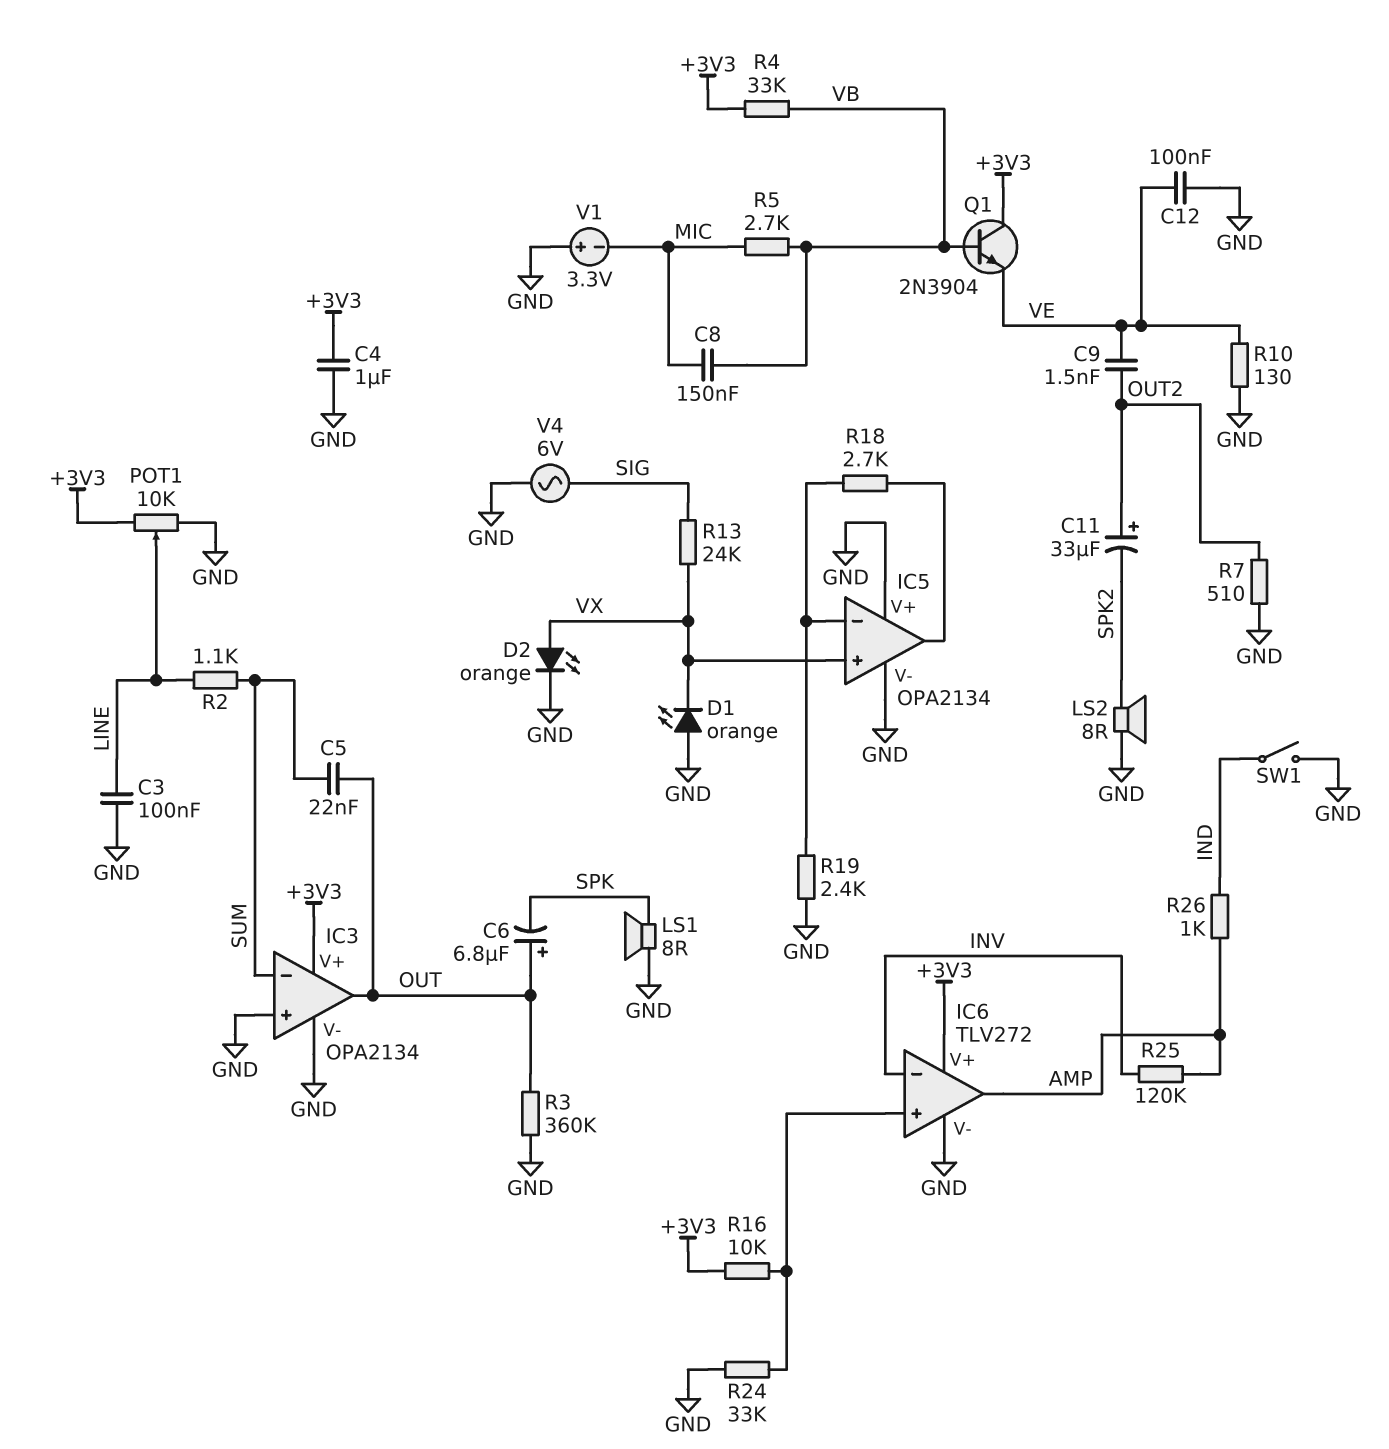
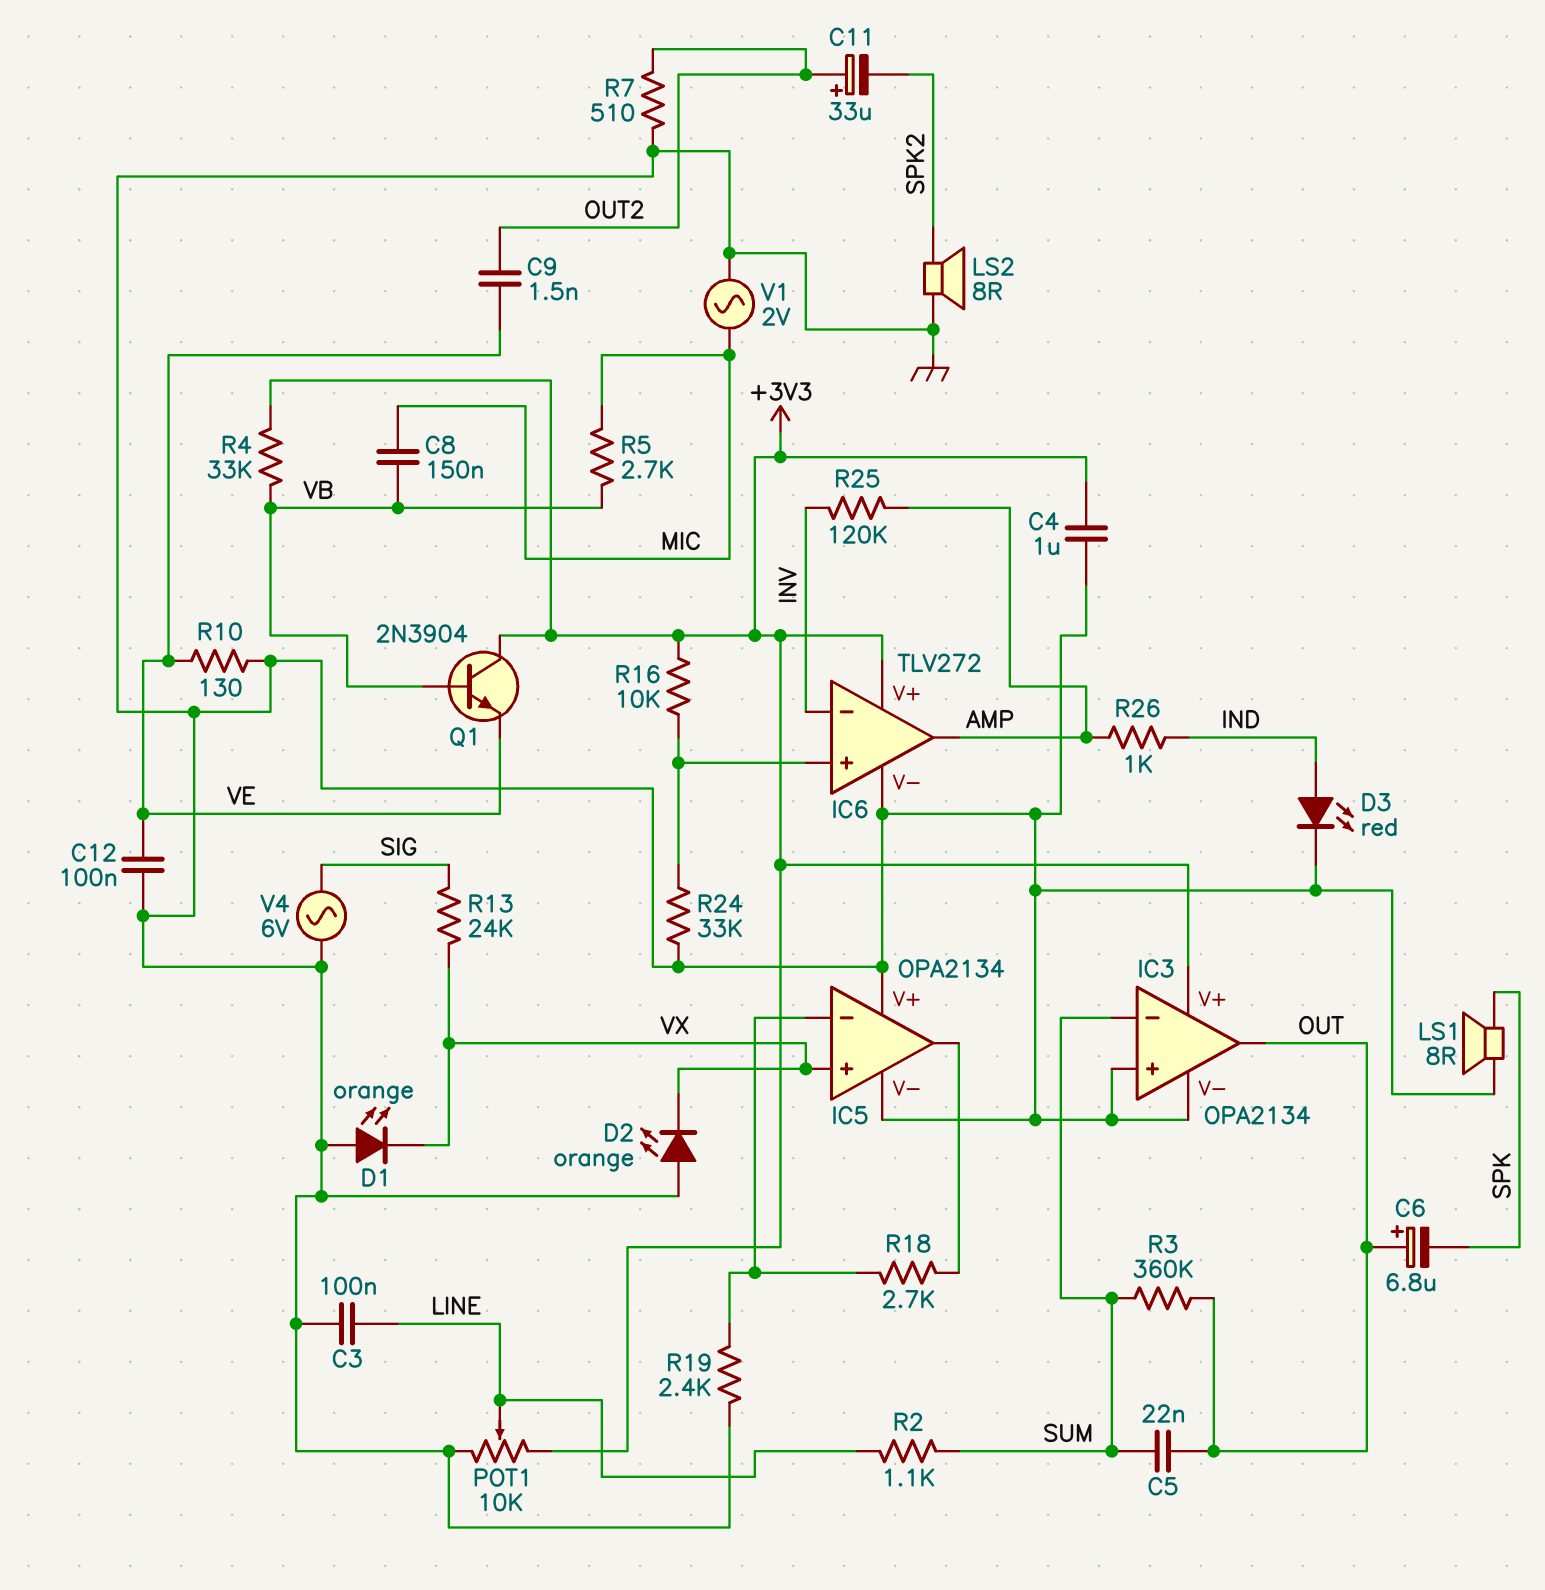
D2: LED orange (A VX, K GND) -> LED orange (A GND, K VX)
D3: none -> LED red (A IND, K GND)
R3: 360k (GND, OUT) -> 360k (OUT, SUM)
SW1: switch (GND, IND) -> none
V1: 3.3V (plus GND, minus MIC) -> AC 2V (GND, MIC)

